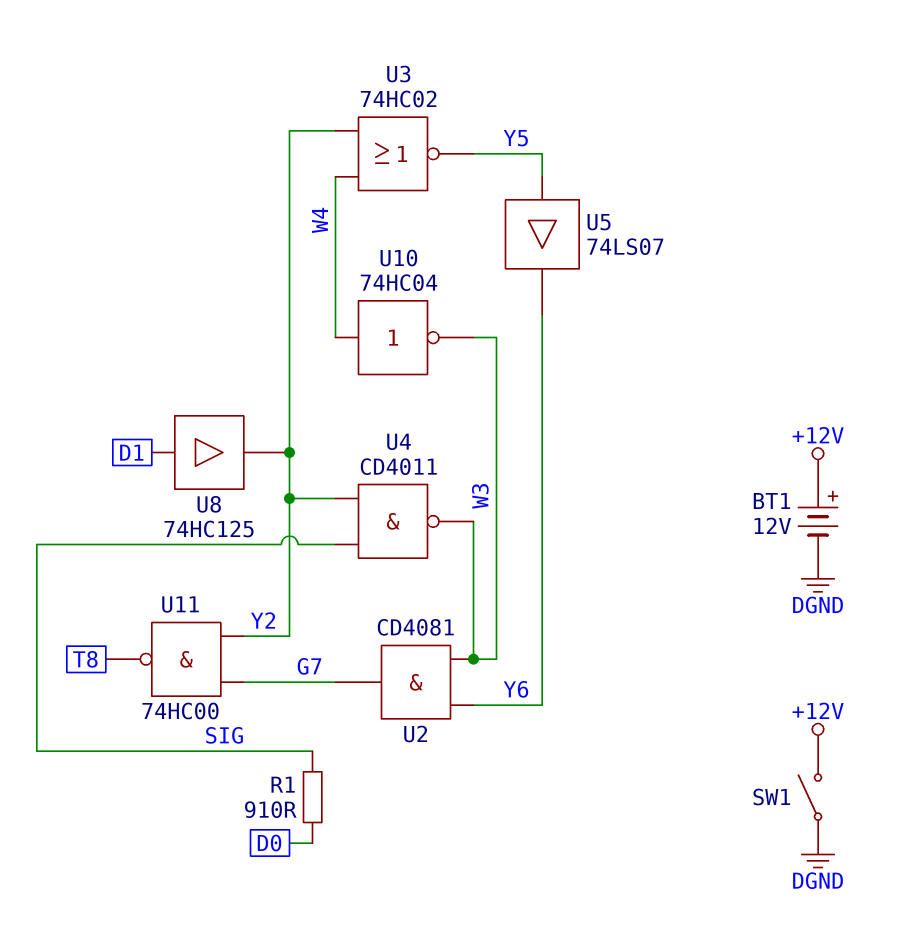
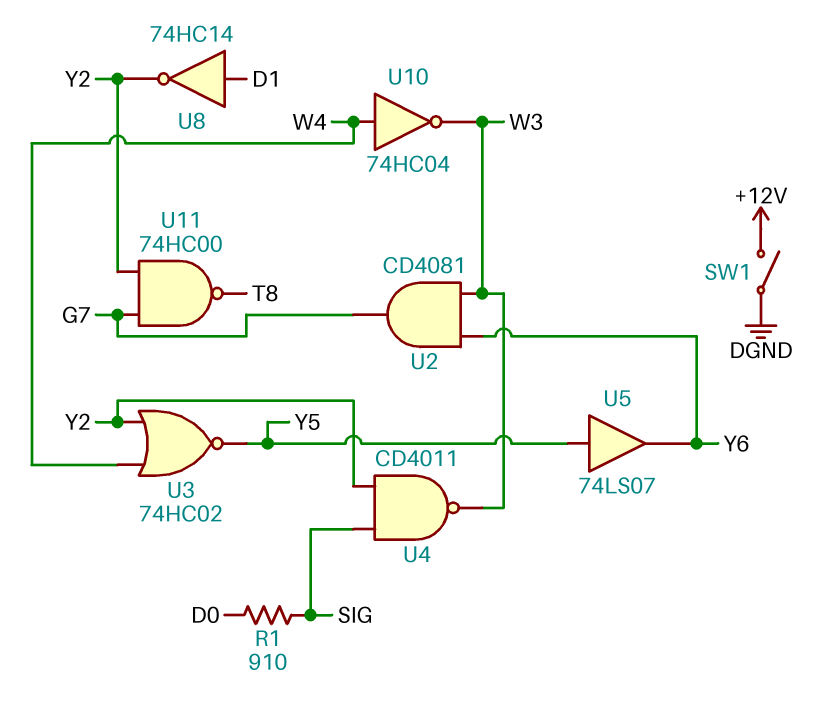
BT1: 12V (plus +12V, minus DGND) -> none
U8: buffer 74HC125 (in D1, out Y2) -> NOT 74HC14 (in D1, out Y2)

